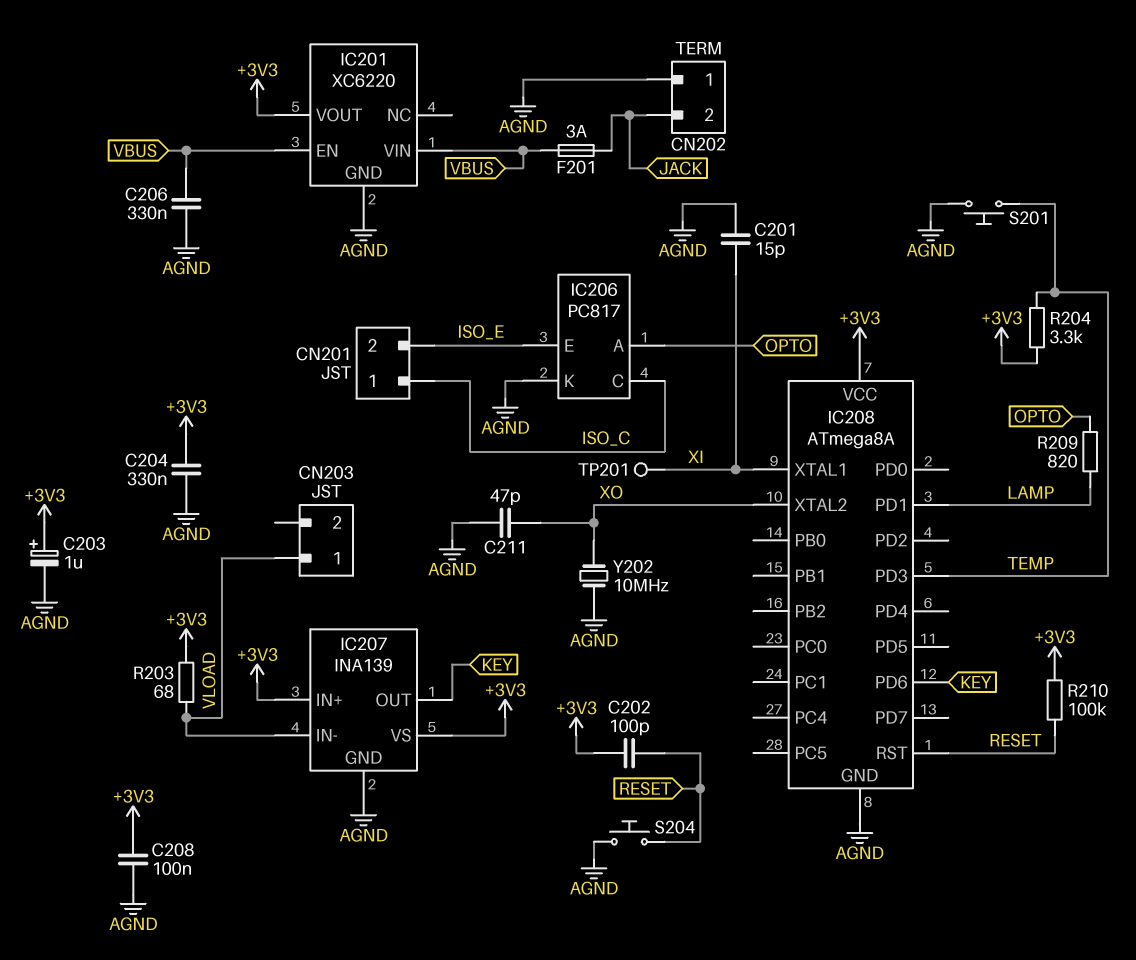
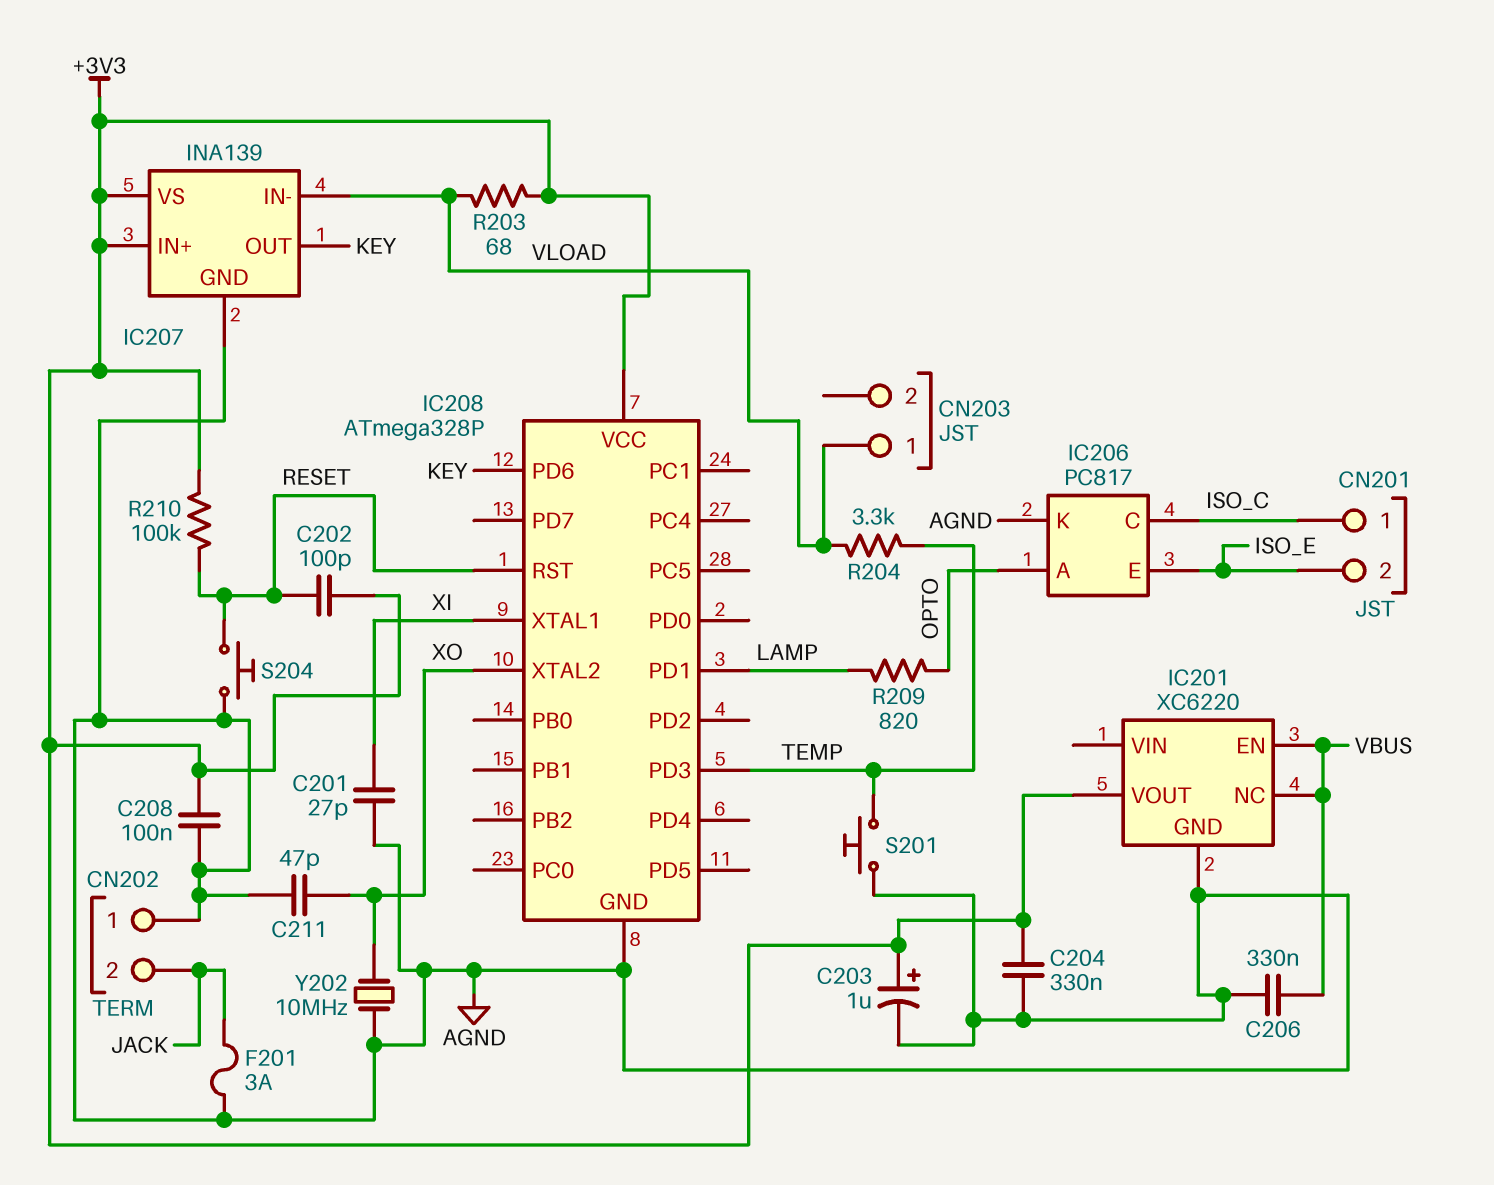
C201: 15pF (AGND, XI) -> 27pF (AGND, XI)
F201: 3A (JACK, VBUS) -> 3A (AGND, JACK)
IC201 pin NC: none -> VBUS
IC201 pin VIN: VBUS -> none
IC208: ATmega8A -> ATmega328P
R204: 3.3k (+3V3, TEMP) -> 3.3k (TEMP, VLOAD)
TP201: test point (XI) -> none

